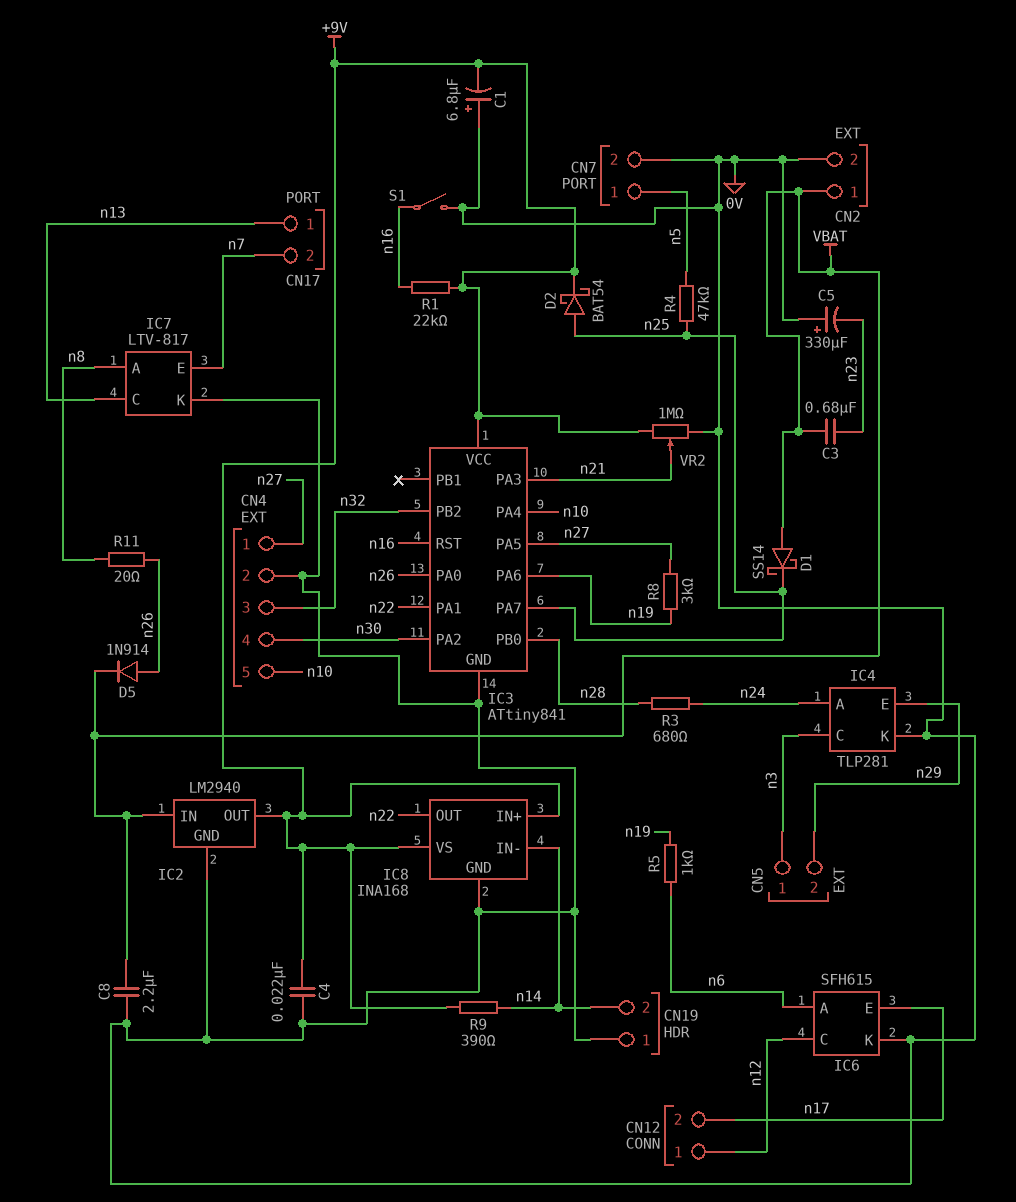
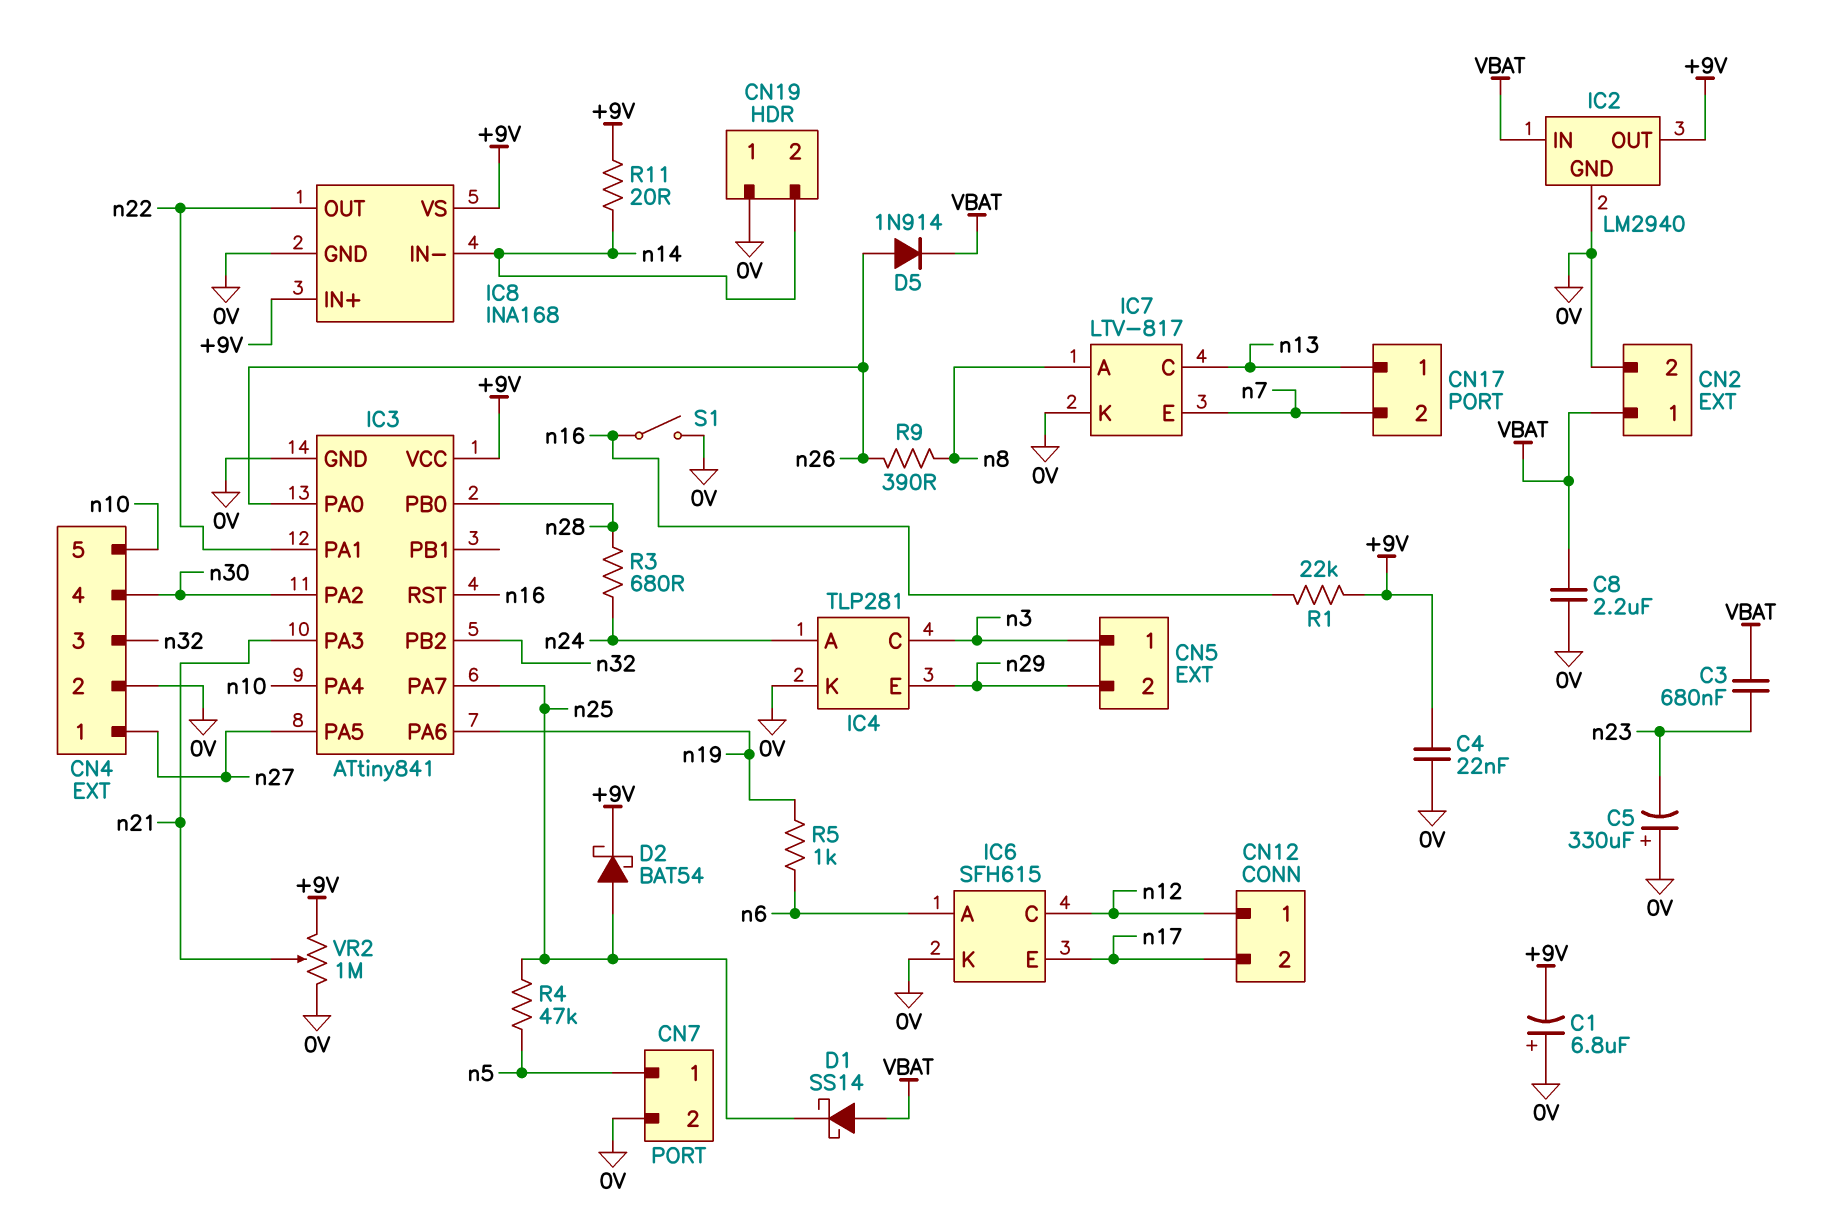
R8: 3k (n19, n27) -> none
R9: 390 (+9V, n14) -> 390 (n8, n26)
R11: 20 (n8, n26) -> 20 (+9V, n14)

